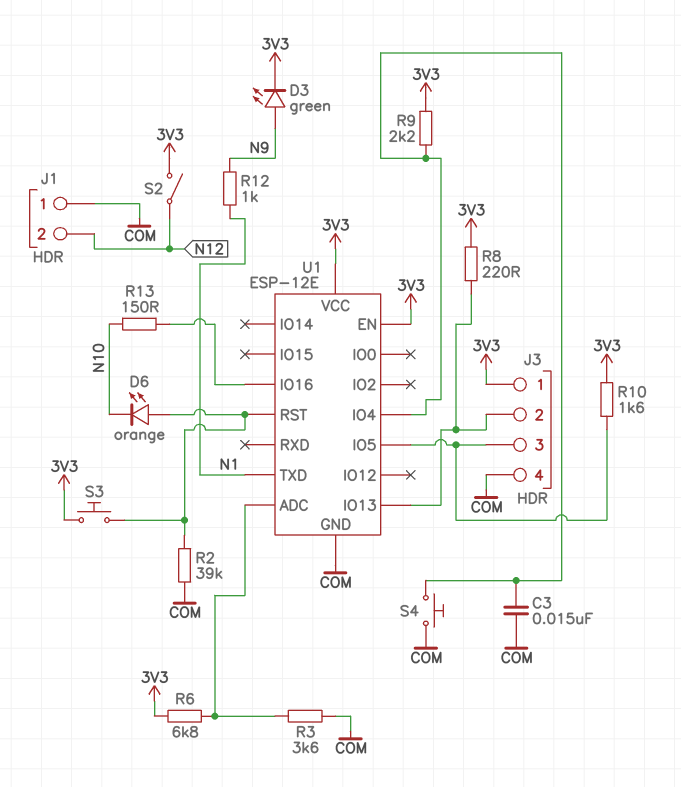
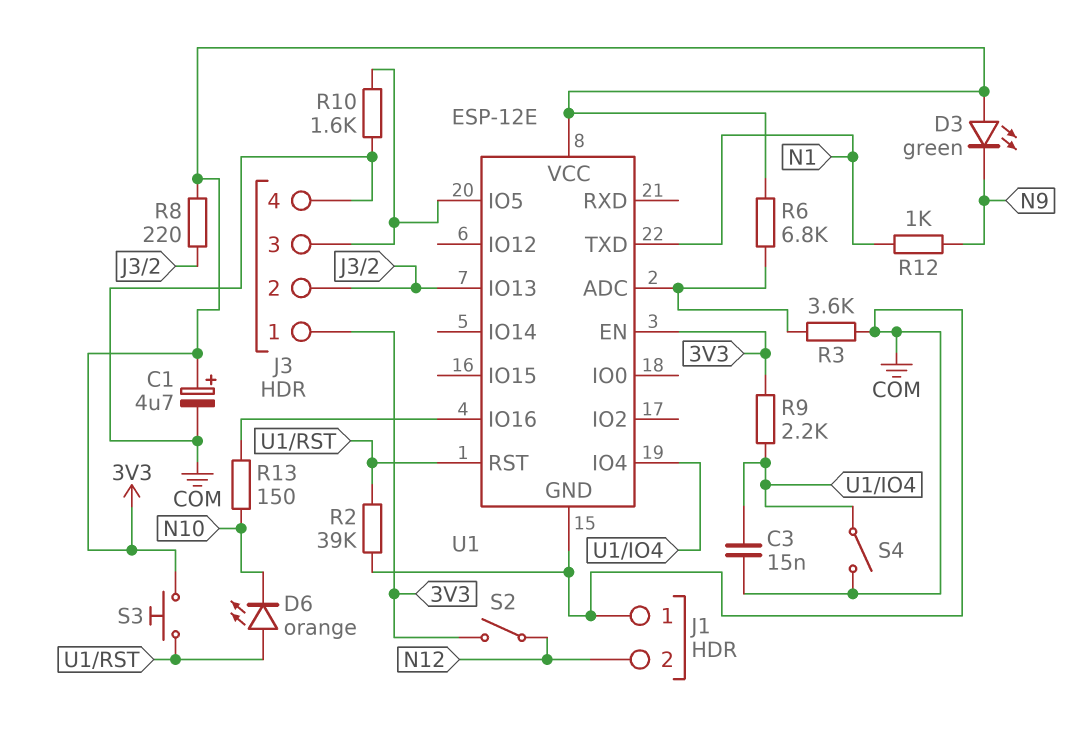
C1: none -> 4.7uF (plus 3V3, minus COM)
D3: LED green (A N9, K 3V3) -> LED green (A 3V3, K N9)
R10: 1.6k (3V3, J3/3) -> 1.6k (COM, J3/3)
S4: button (COM, U1/IO4) -> switch (COM, U1/IO4)

